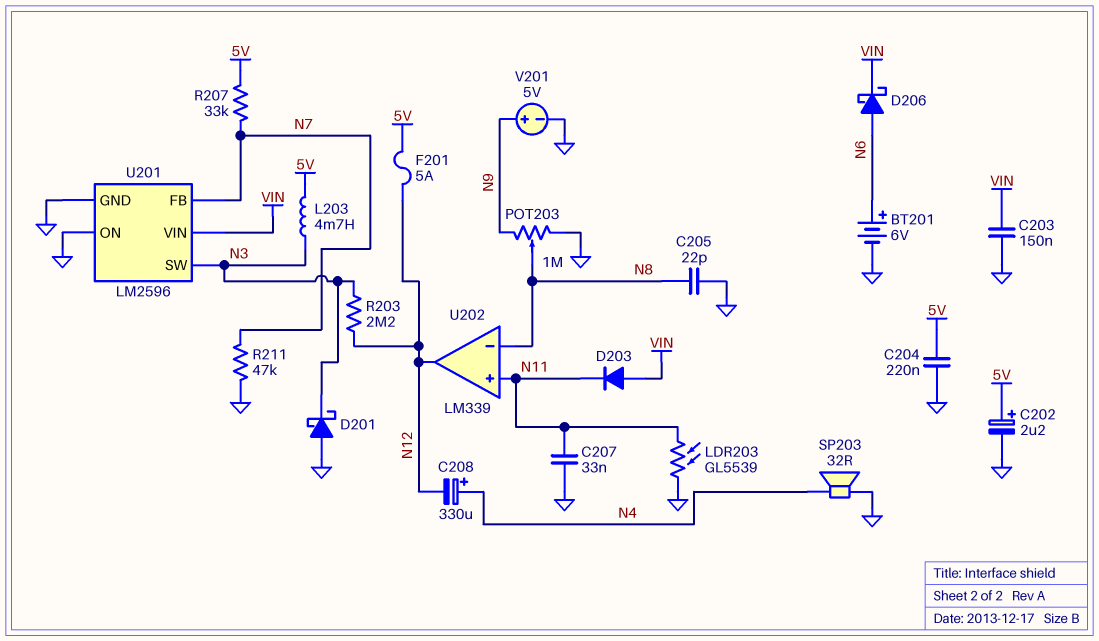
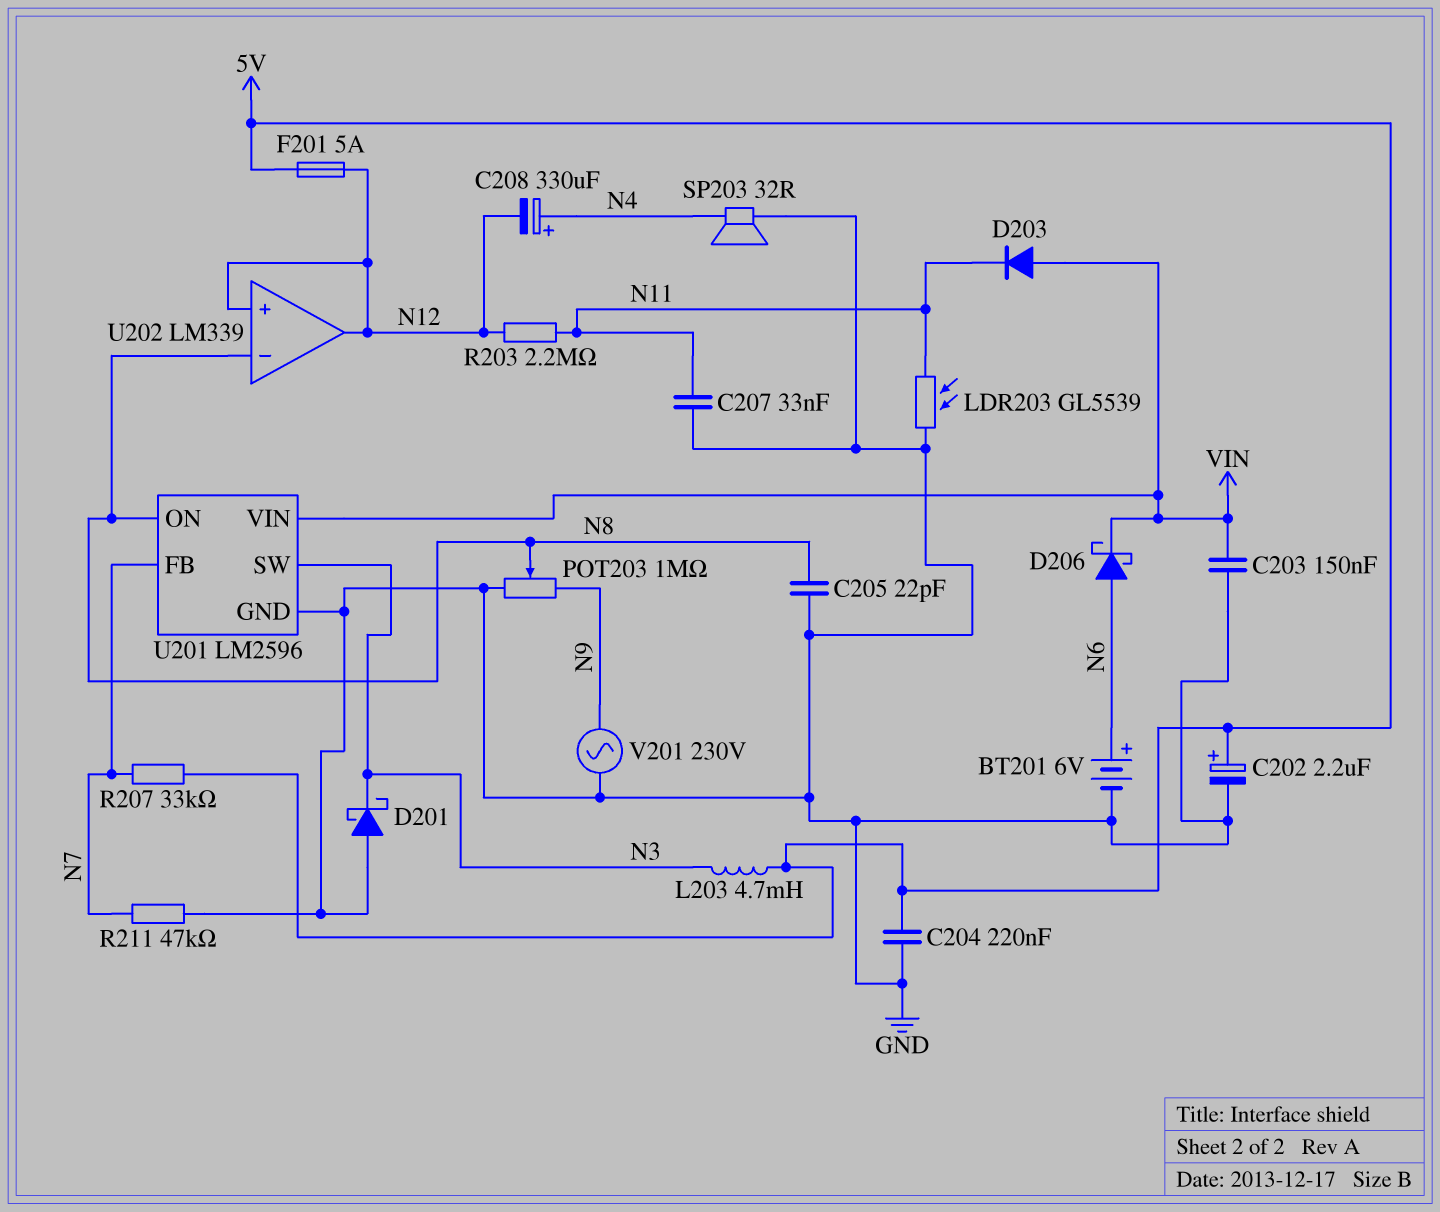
R203: 2.2M (N3, N12) -> 2.2M (N11, N12)
U201 pin ON: GND -> N8
U202 pin in+: N11 -> N12
V201: 5V (plus N9, minus GND) -> AC 230V (GND, N9)

